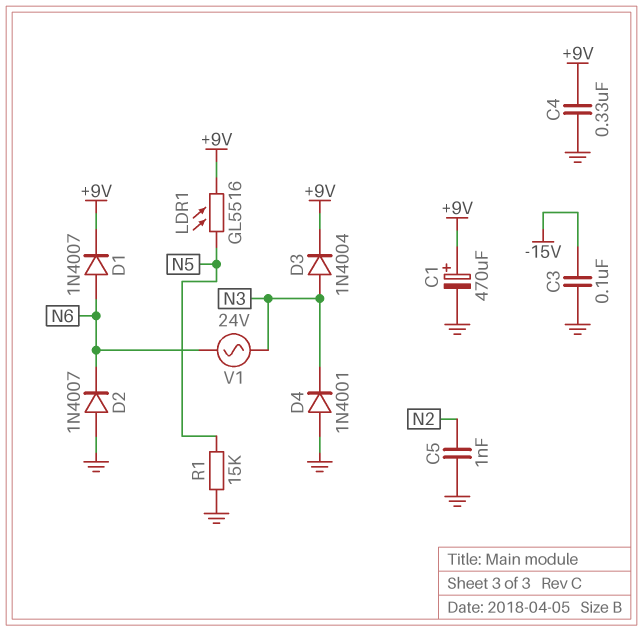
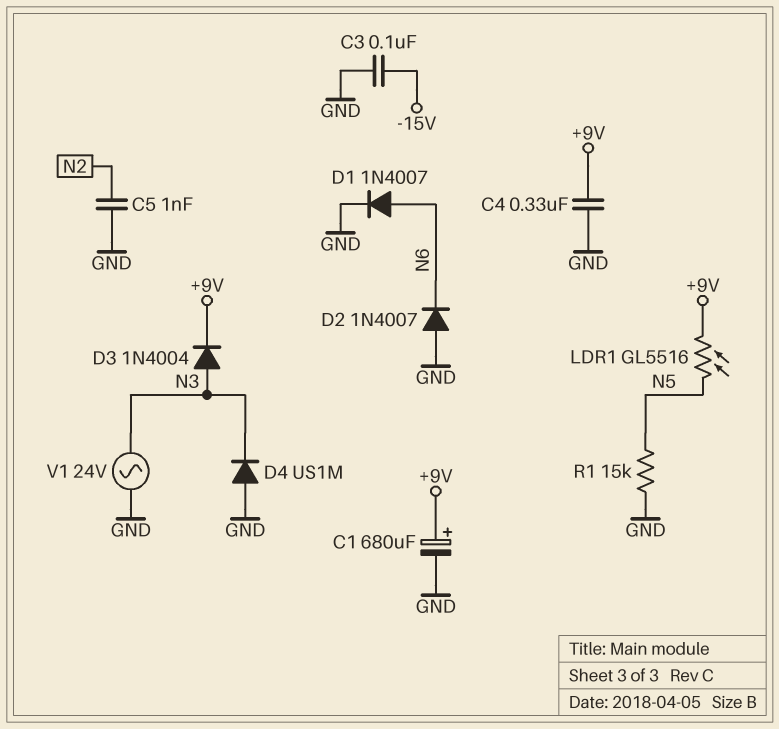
C1: 470uF (plus +9V, minus GND) -> 680uF (plus +9V, minus GND)
D1: diode 1N4007 (A N6, K +9V) -> diode 1N4007 (A N6, K GND)
D4: diode 1N4001 (A GND, K N3) -> diode US1M (A GND, K N3)
V1: AC 24V (N3, N6) -> AC 24V (GND, N3)

